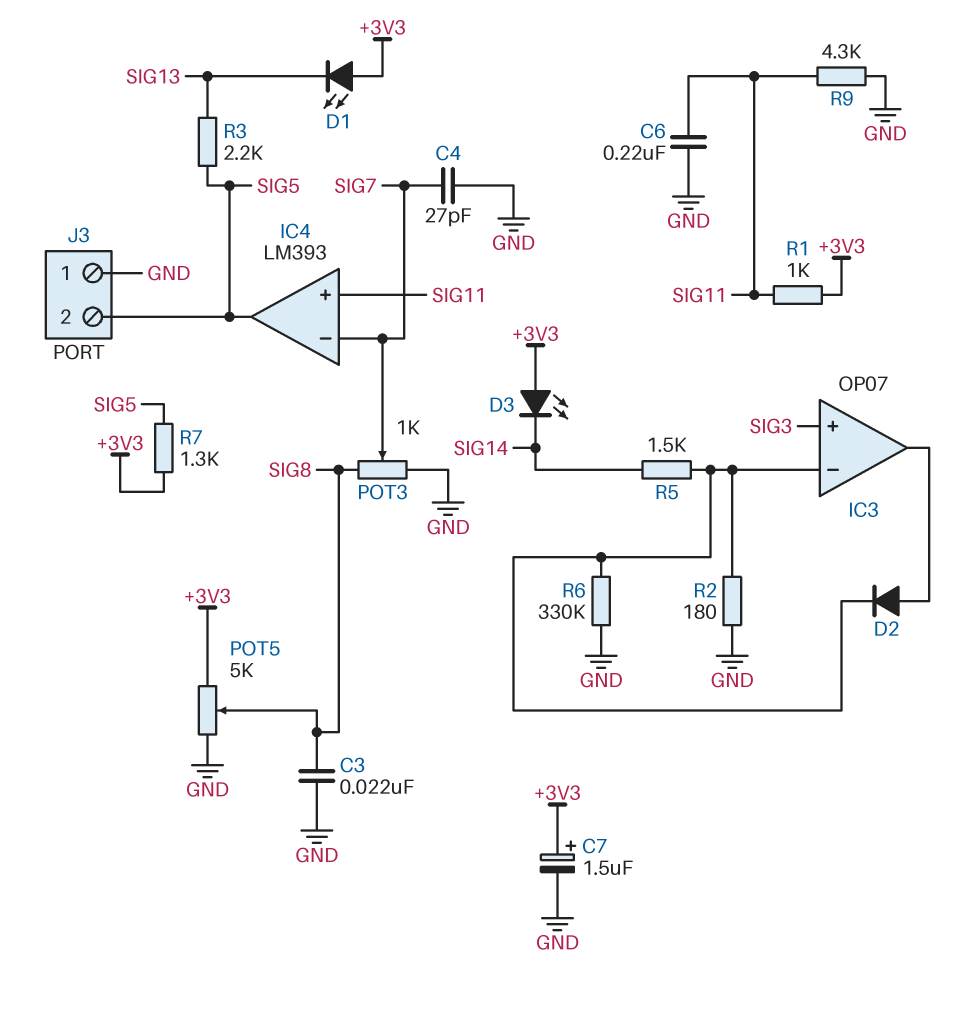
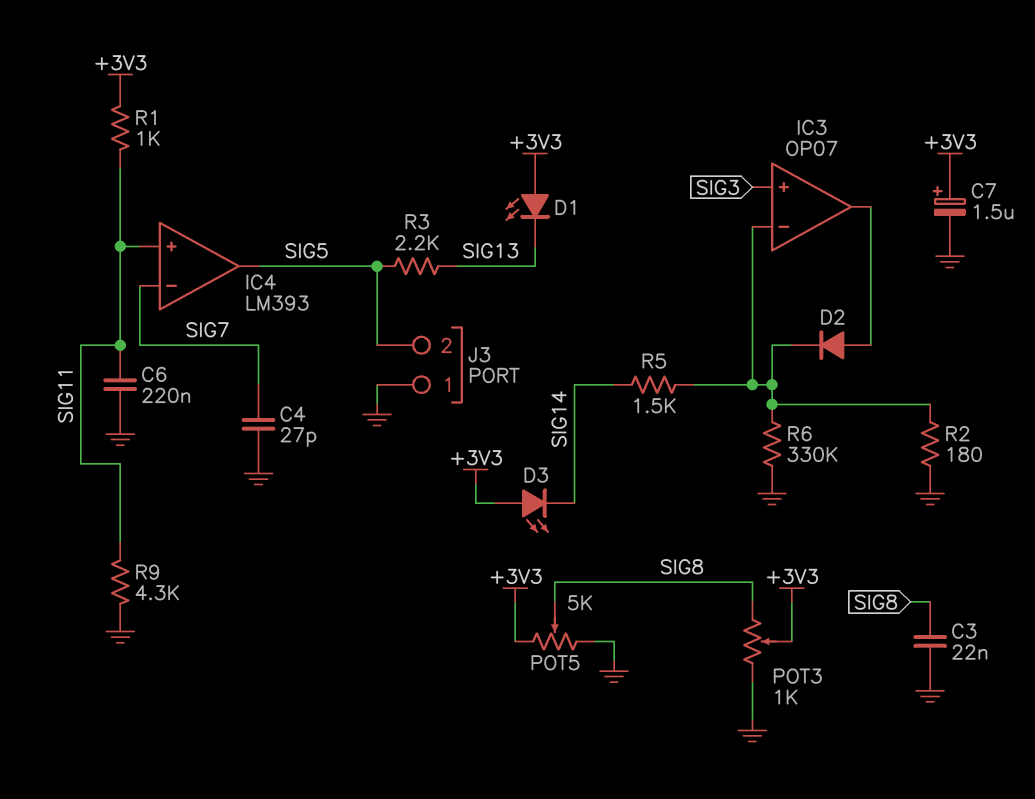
POT3: 1k (GND, SIG8, wiper SIG7) -> 1k (GND, SIG8, wiper +3V3)
R7: 1.3k (+3V3, SIG5) -> none

